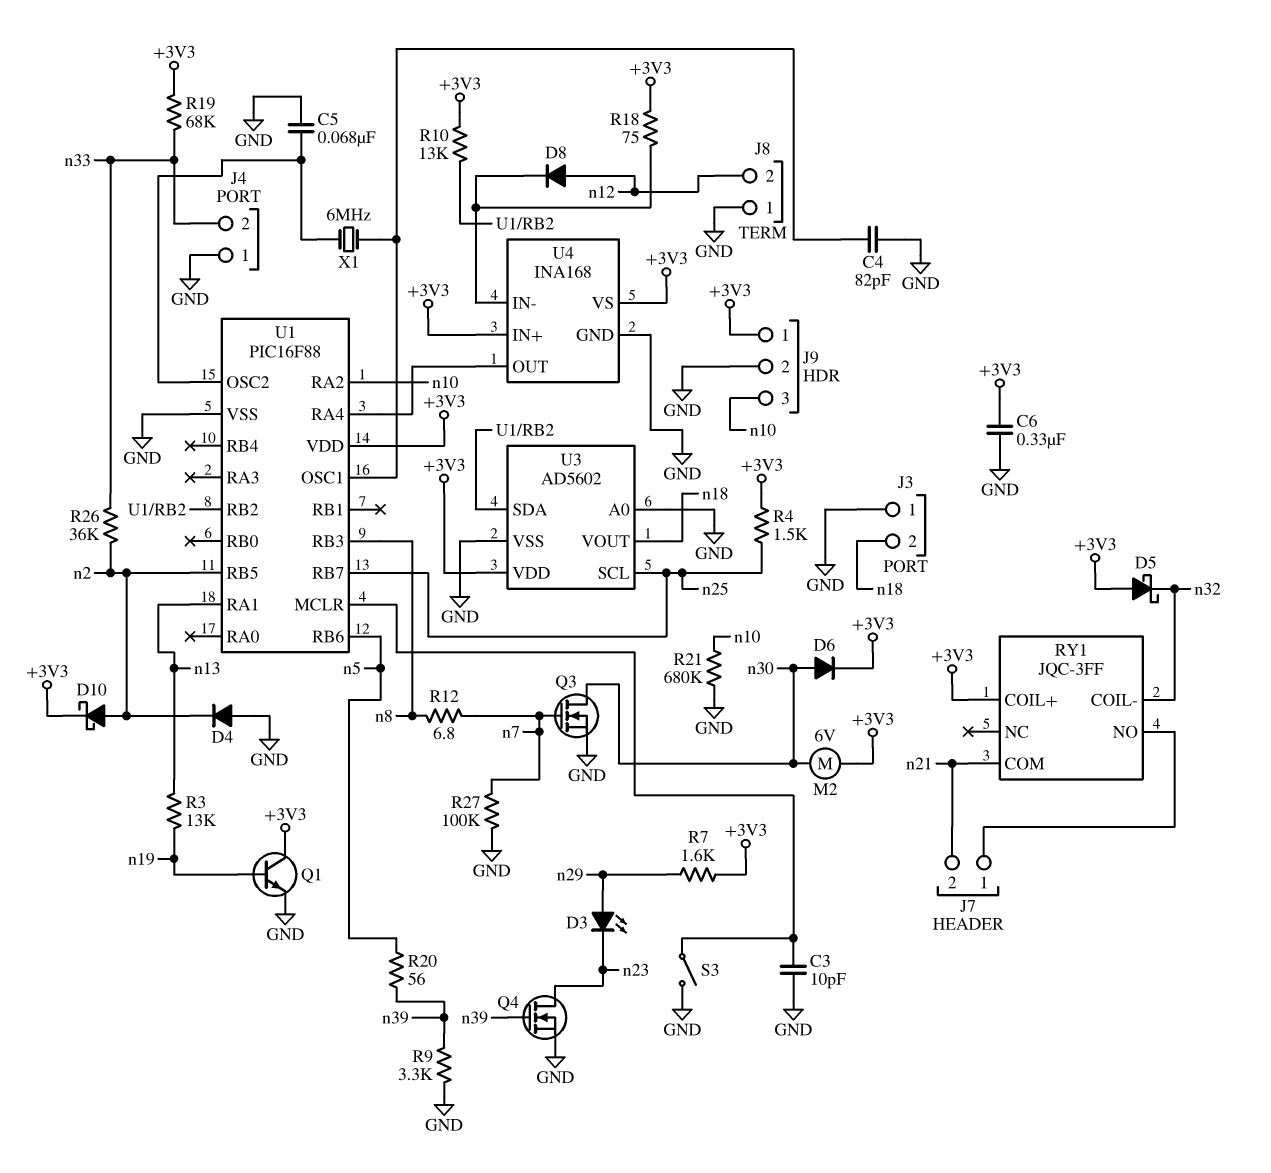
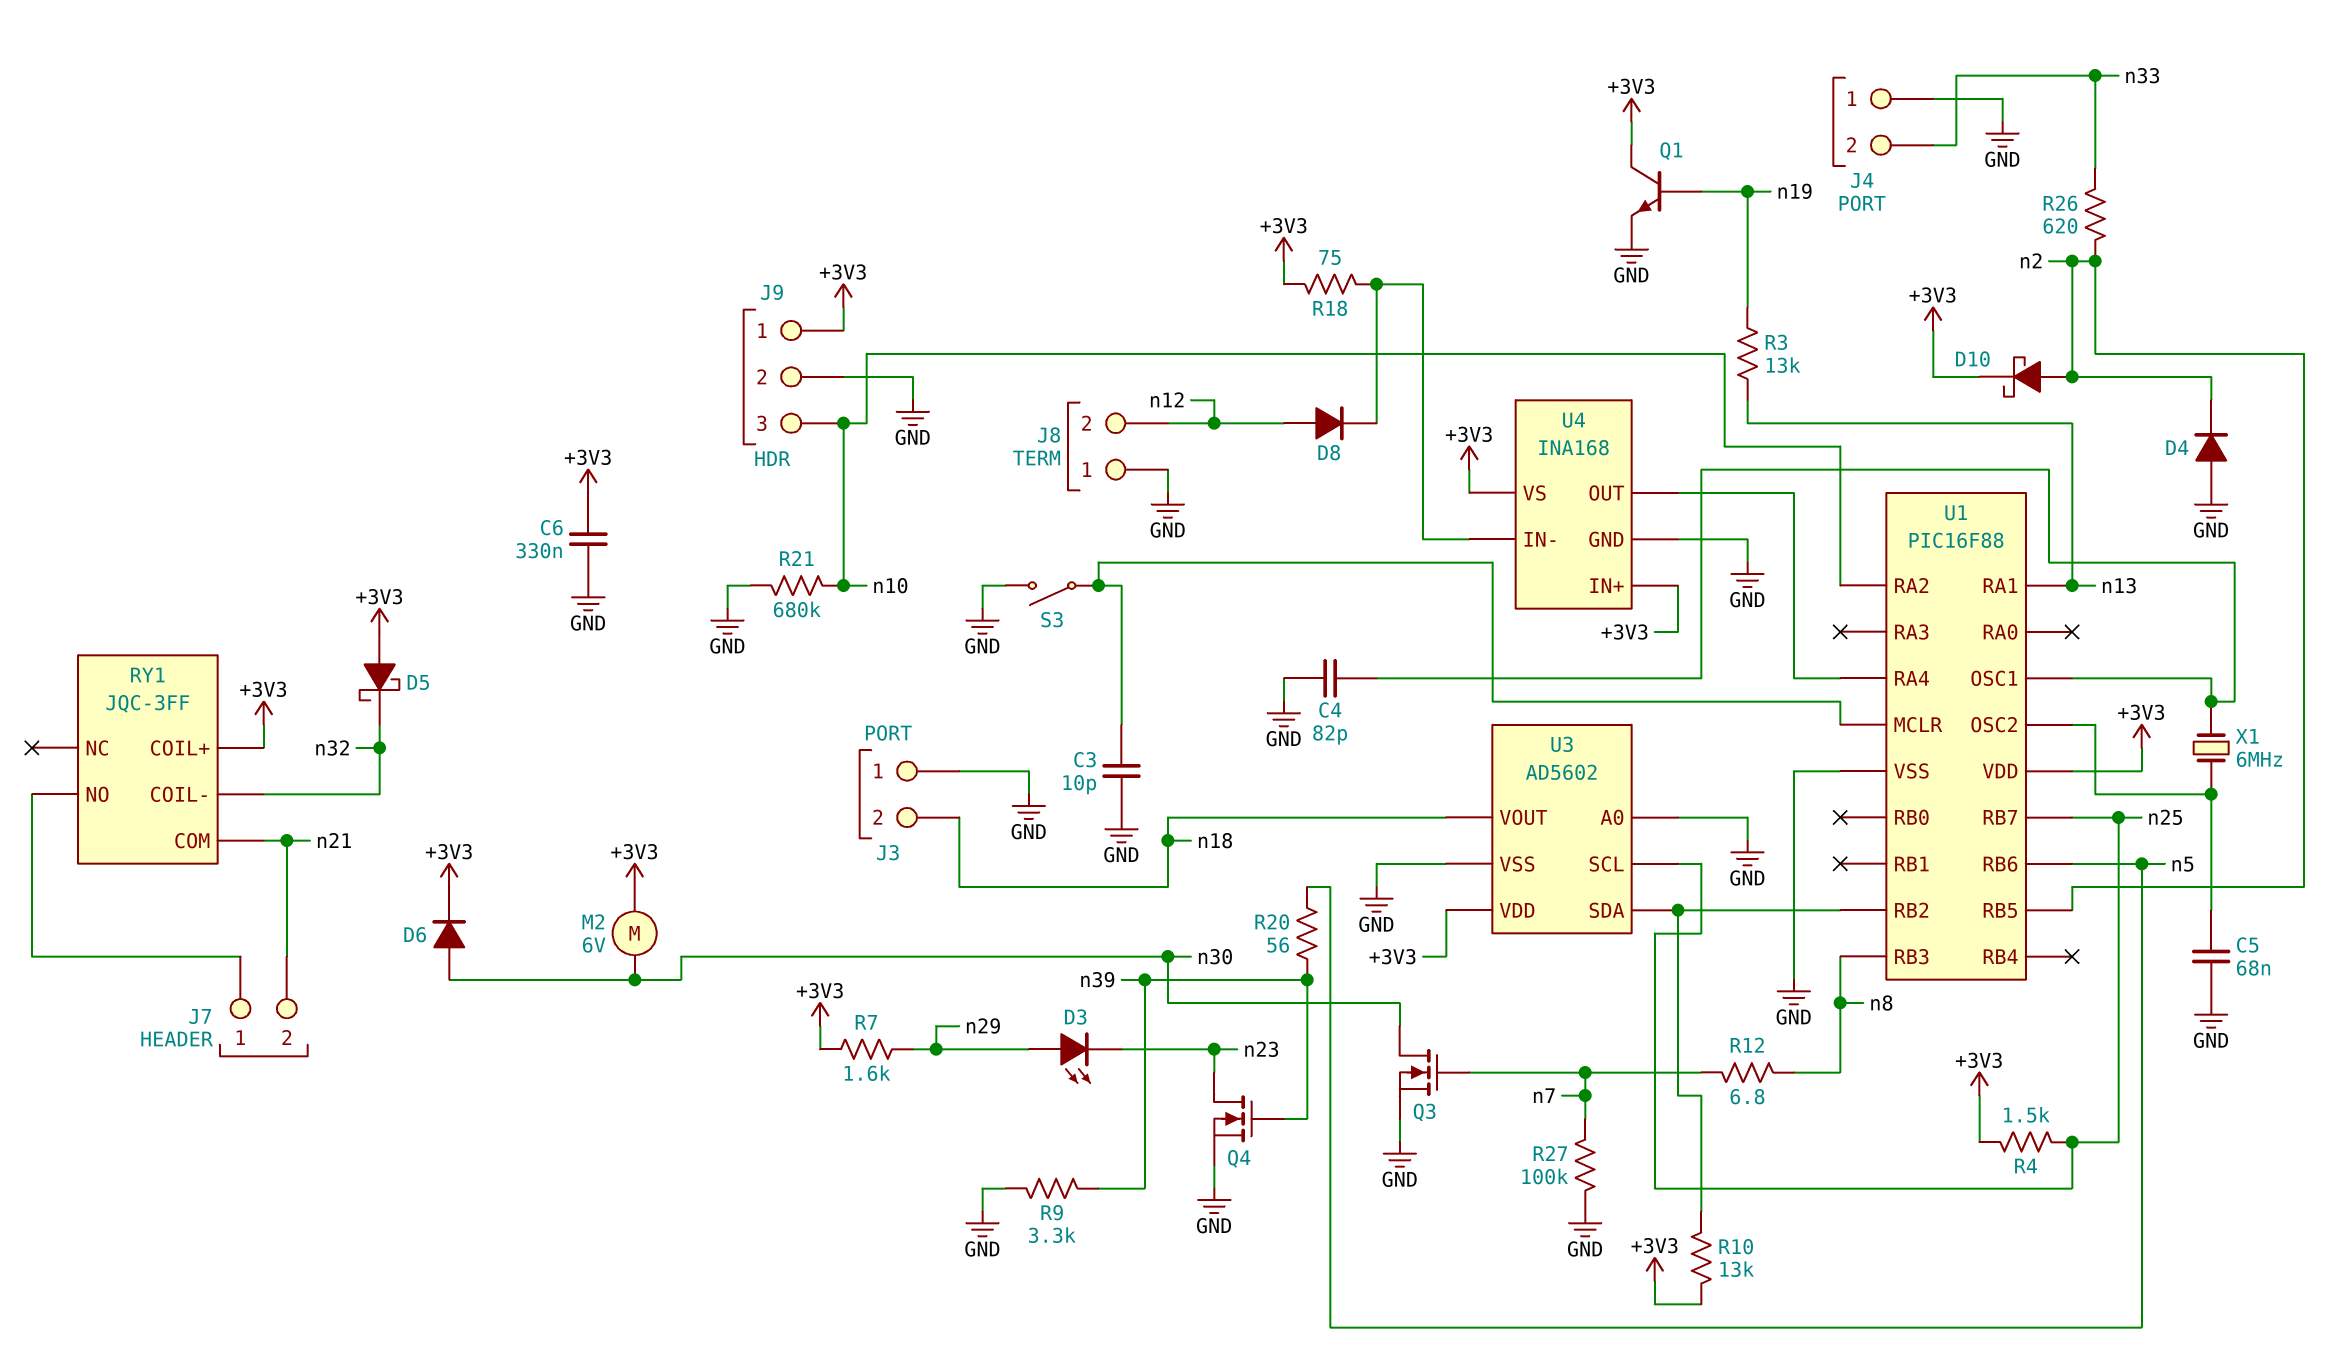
R19: 68k (+3V3, n33) -> none
R26: 36k (n2, n33) -> 620 (n2, n33)

